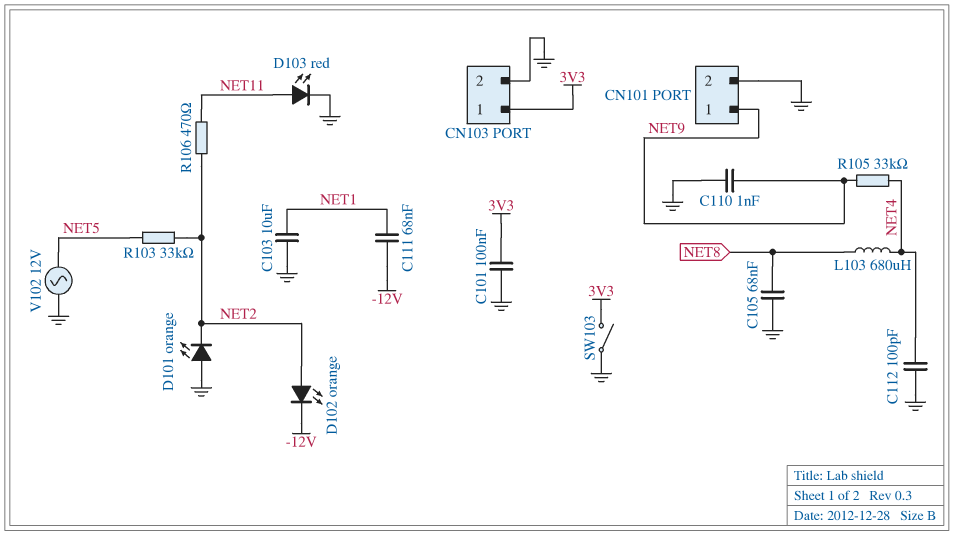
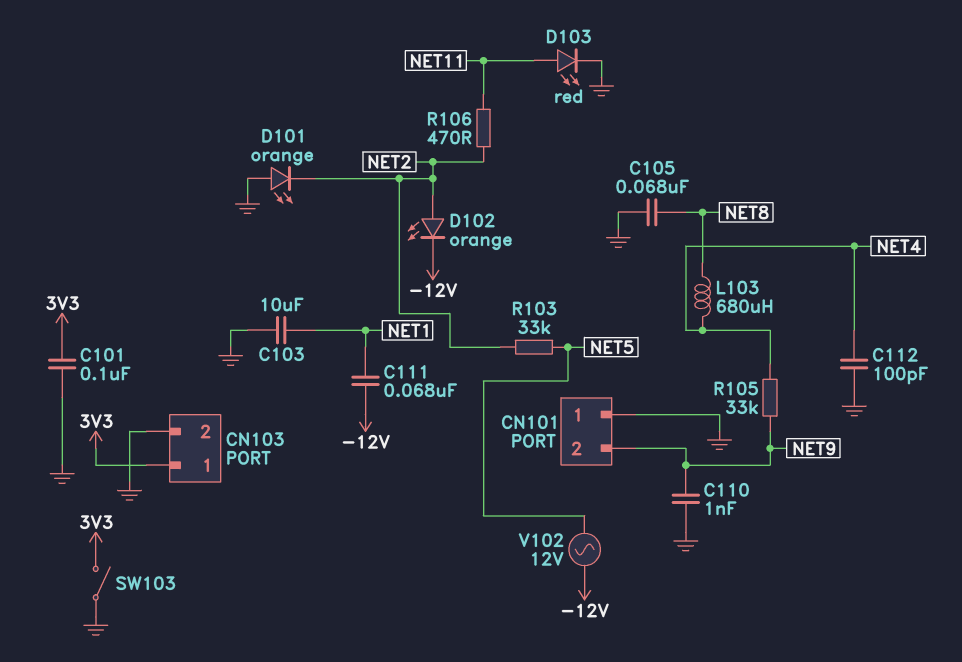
CN101 pin 1: NET9 -> GND
CN101 pin 2: GND -> NET9
V102: AC 12V (GND, NET5) -> AC 12V (-12V, NET5)

